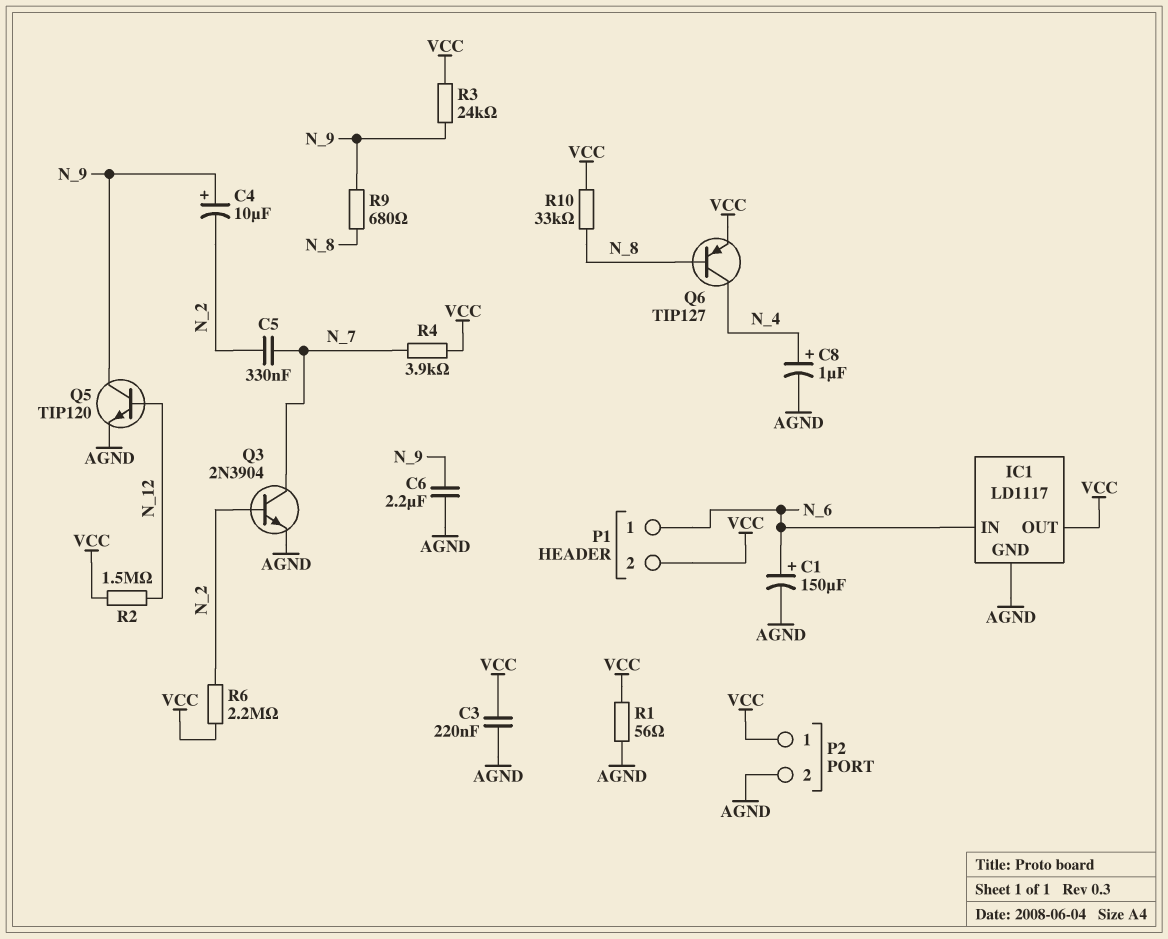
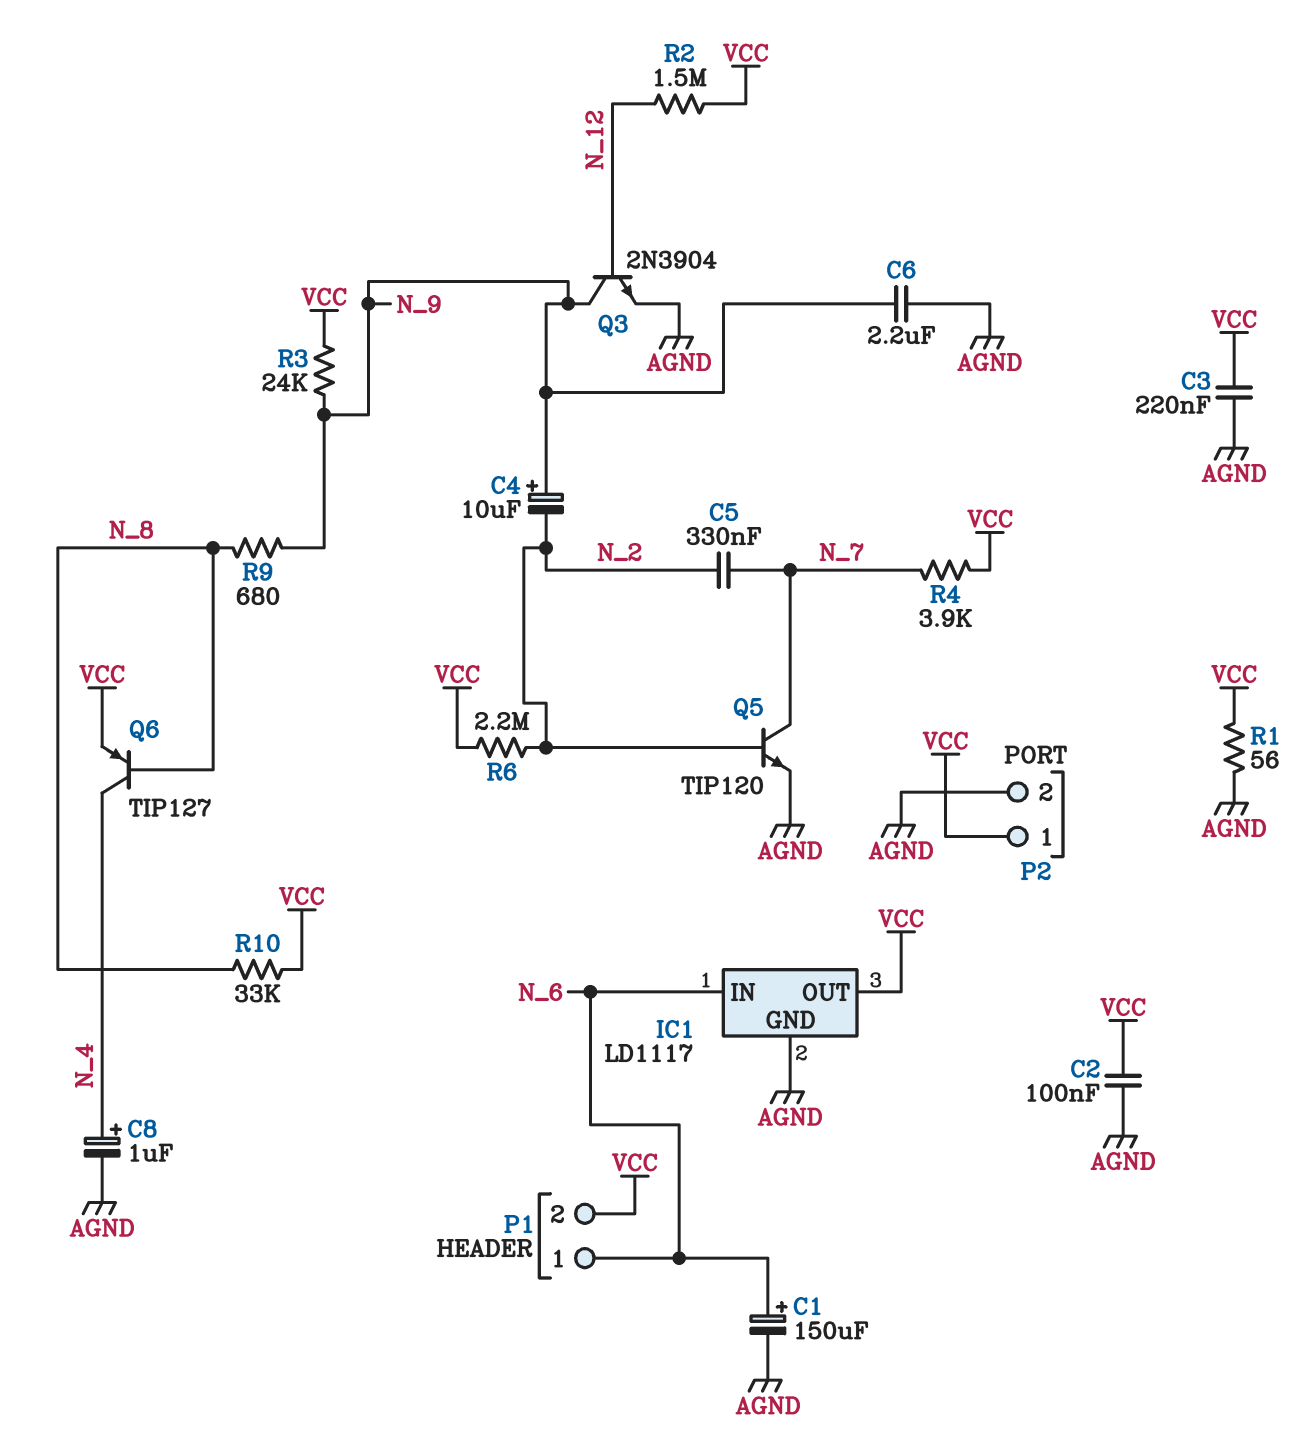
C2: none -> 100nF (AGND, VCC)
Q3: NPN 2N3904 (B N_2, C N_7, E AGND) -> NPN 2N3904 (B N_12, C N_9, E AGND)
Q5: NPN TIP120 (B N_12, C N_9, E AGND) -> NPN TIP120 (B N_2, C N_7, E AGND)

